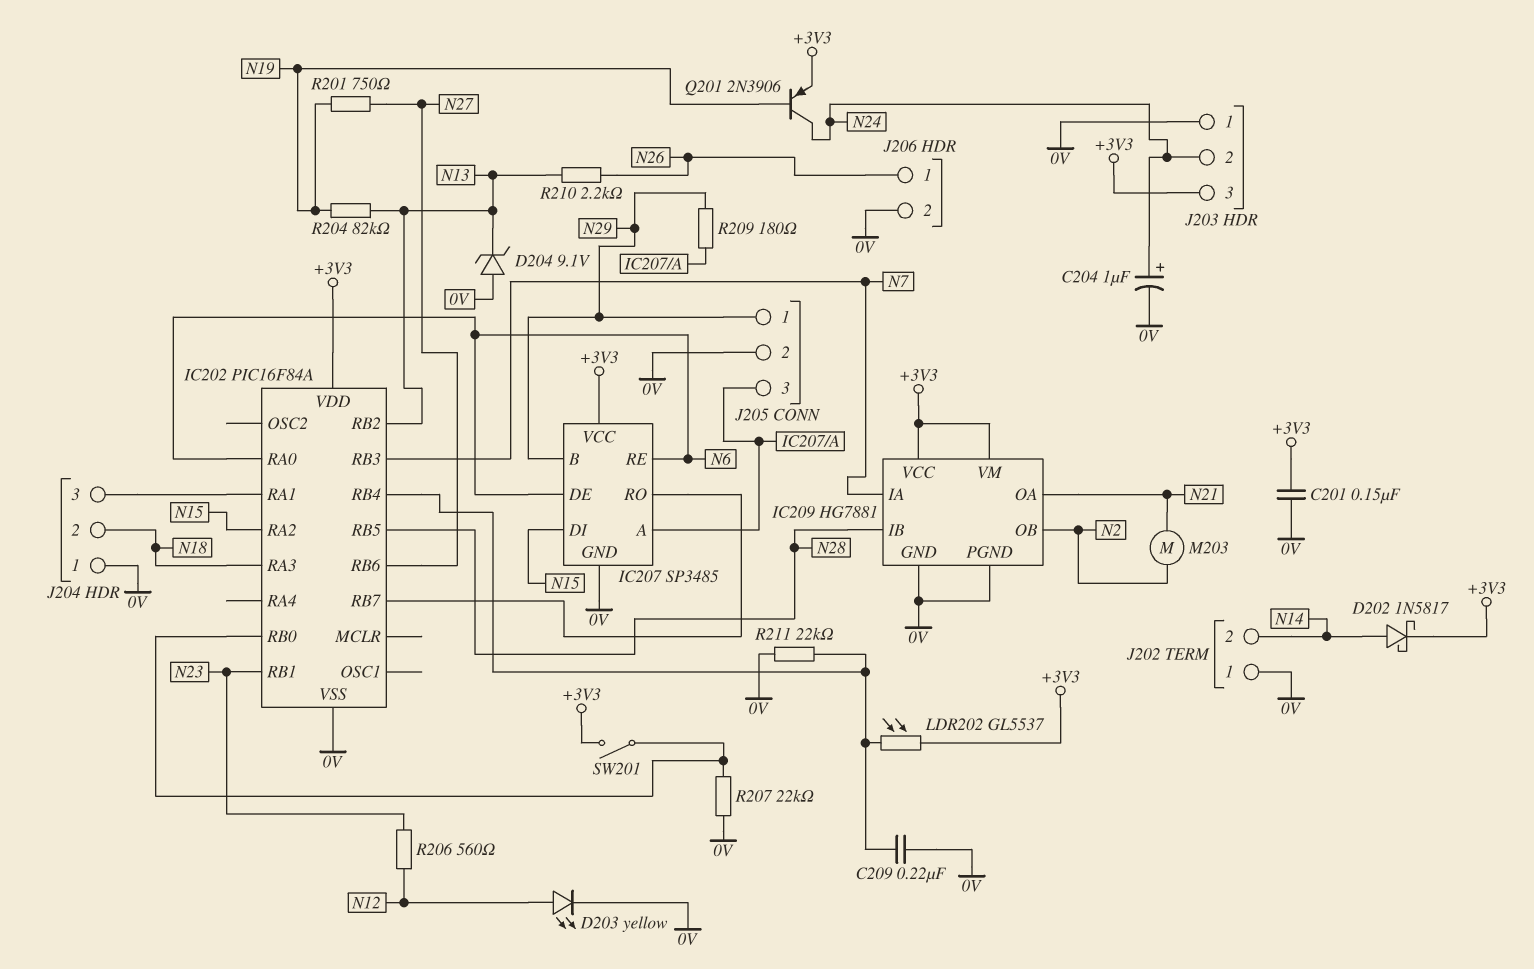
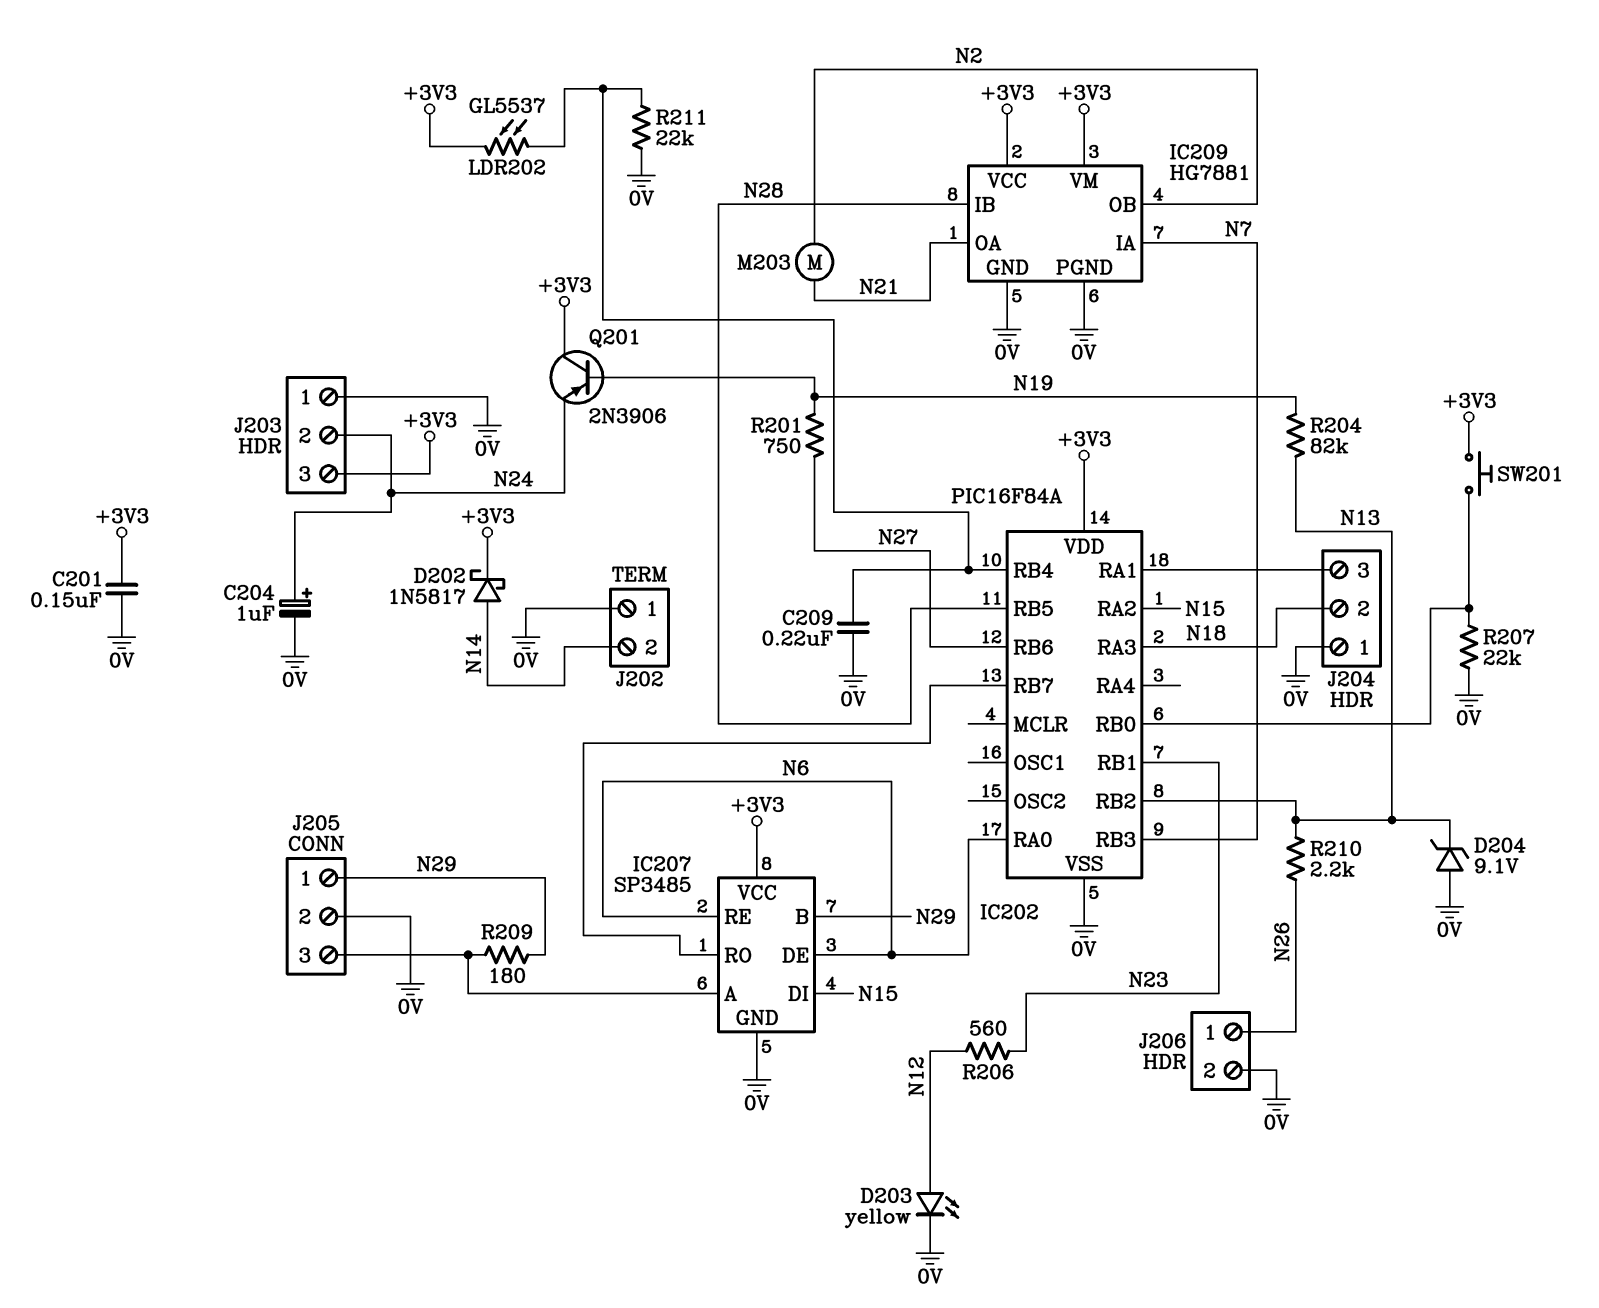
Q201: PNP 2N3906 (B N19, C N24, E +3V3) -> PNP 2N3906 (B N19, C +3V3, E N24)
SW201: switch (+3V3, IC202/RB0) -> button (+3V3, IC202/RB0)

